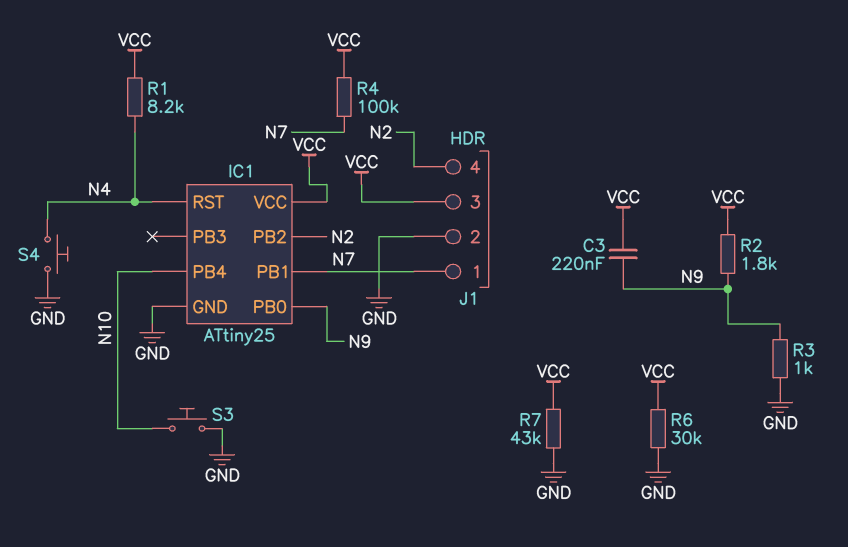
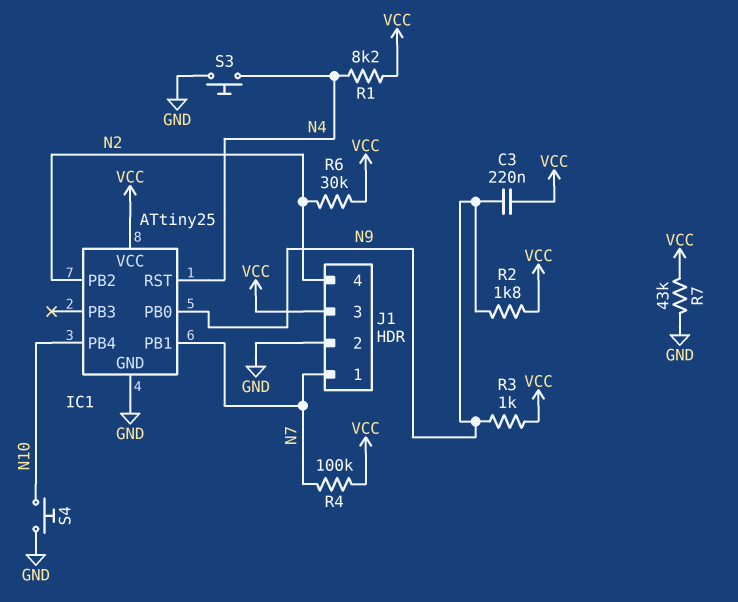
R3: 1k (GND, N9) -> 1k (N9, VCC)
R6: 30k (GND, VCC) -> 30k (N2, VCC)
S3: button (GND, N10) -> button (GND, N4)
S4: button (GND, N4) -> button (GND, N10)

